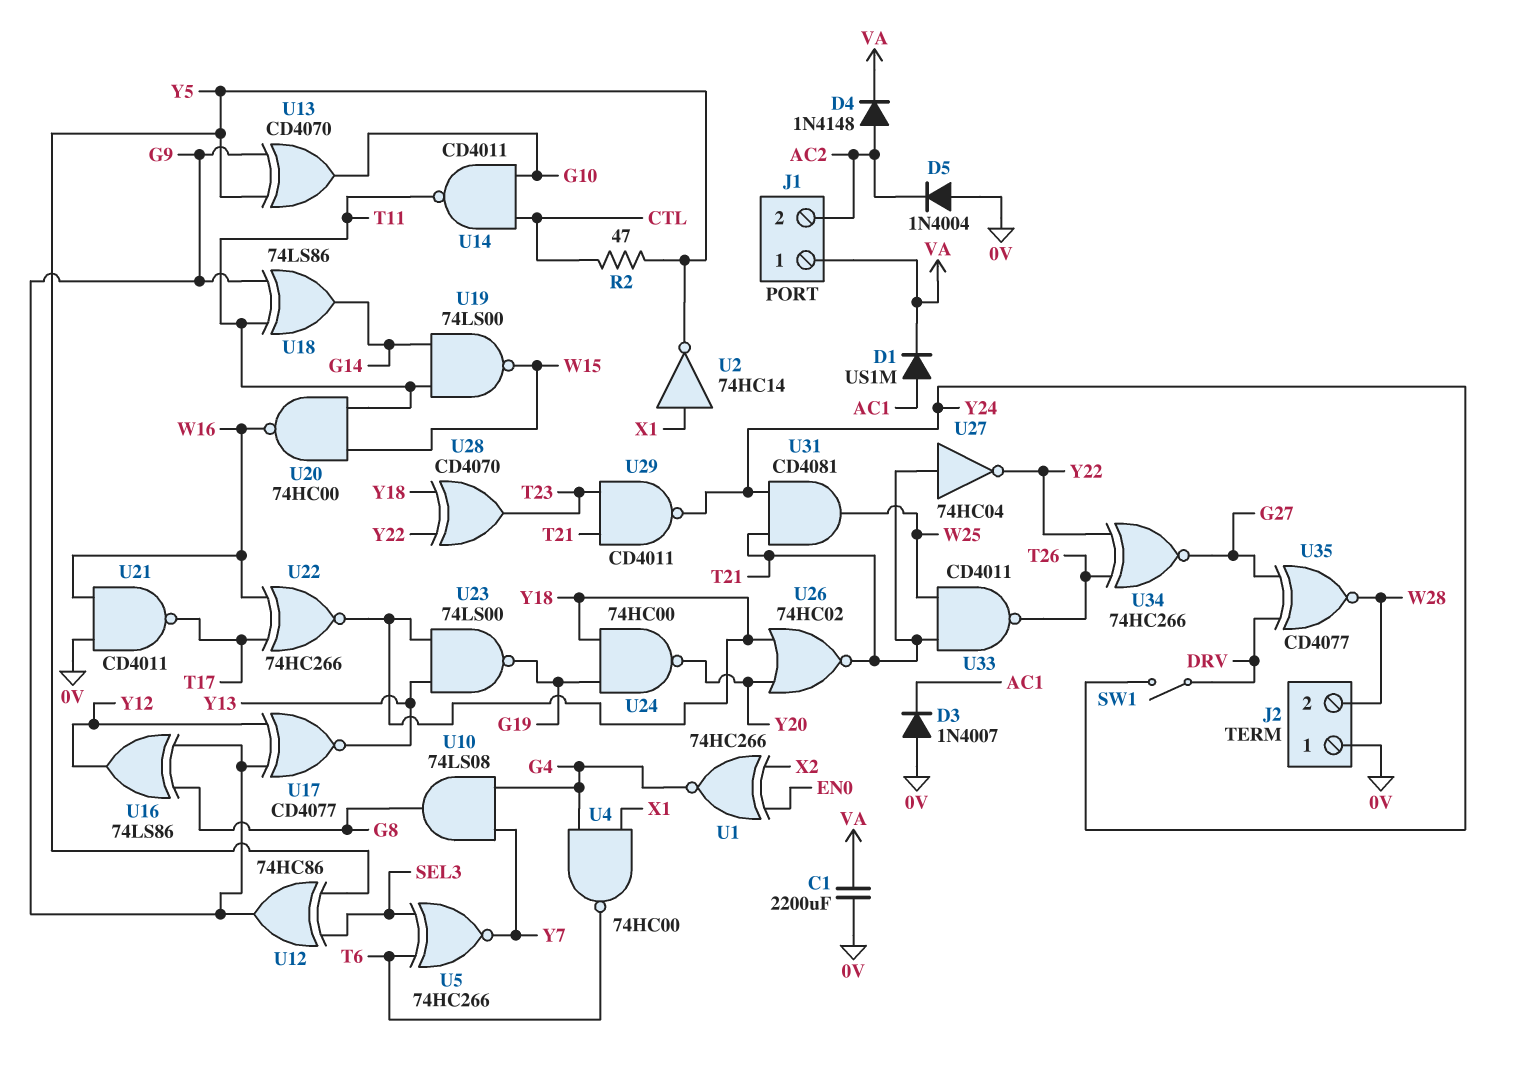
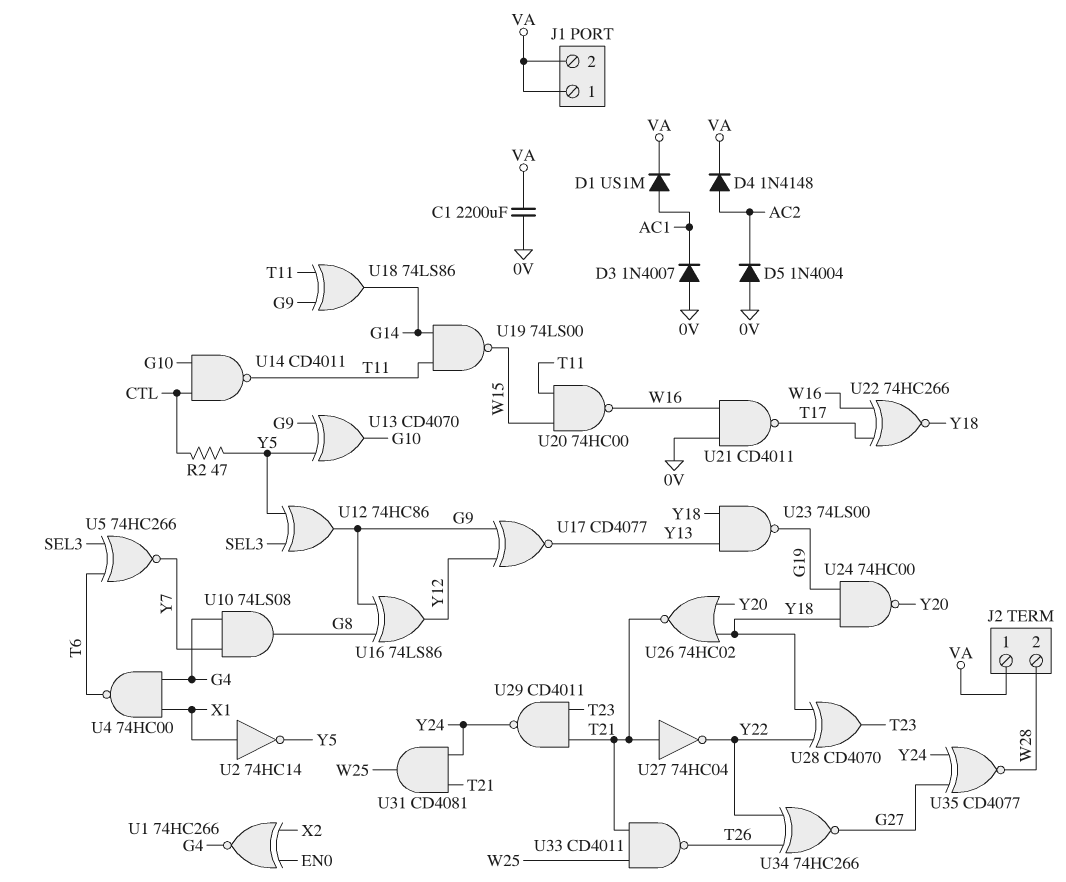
J1 pin 2: AC2 -> VA
J2 pin 1: 0V -> VA
SW1: switch (DRV, Y24) -> none
U35: XNOR CD4077 (in DRV, in G27, out W28) -> XNOR CD4077 (in G27, in Y24, out W28)

